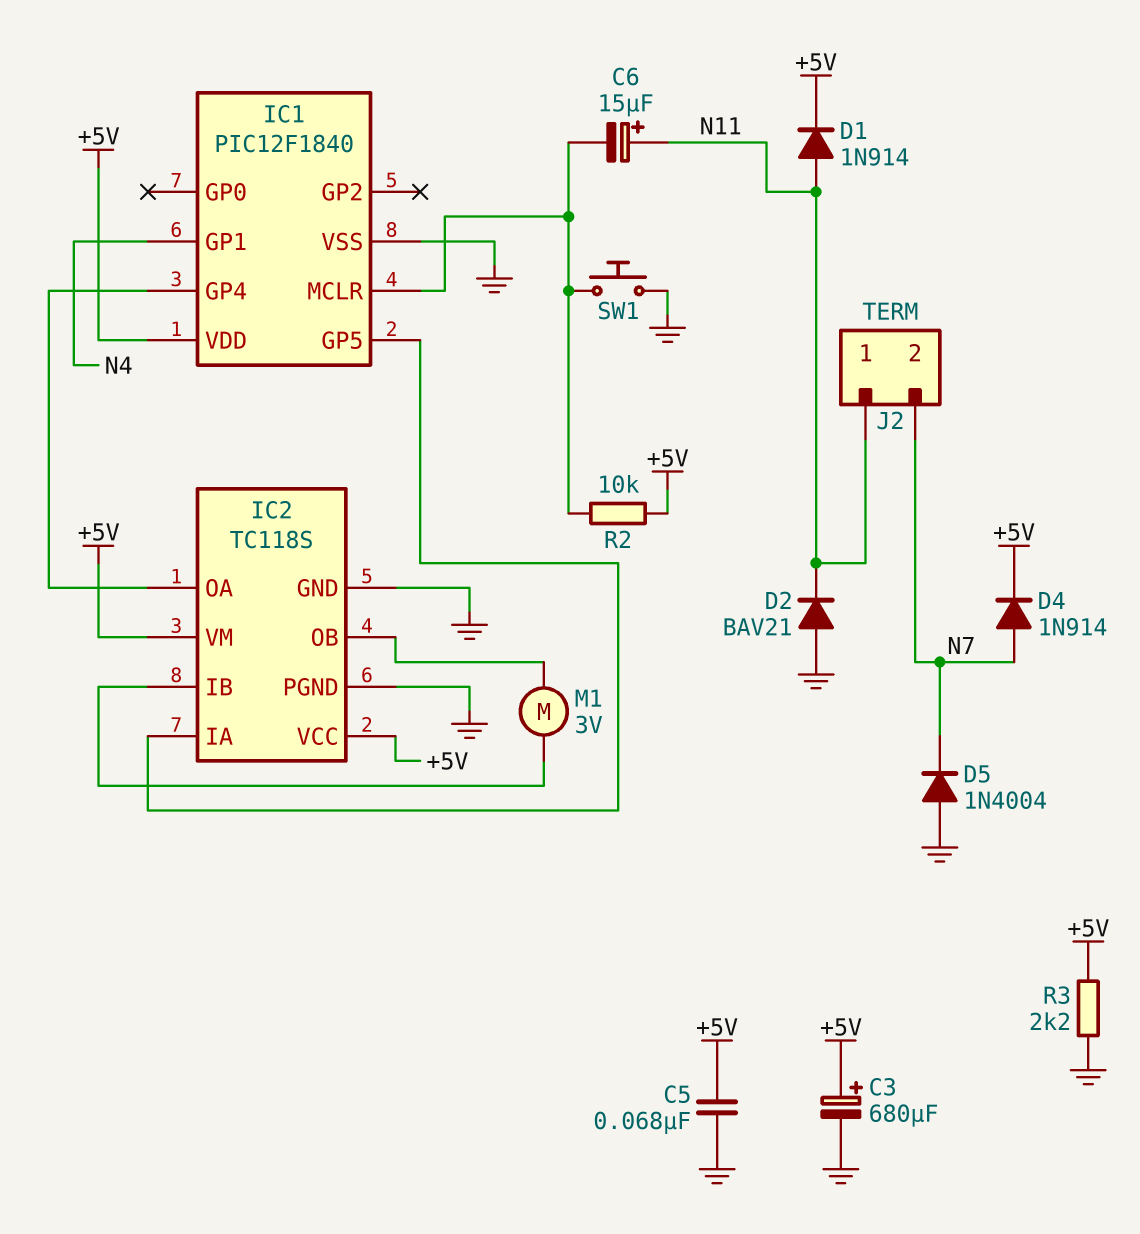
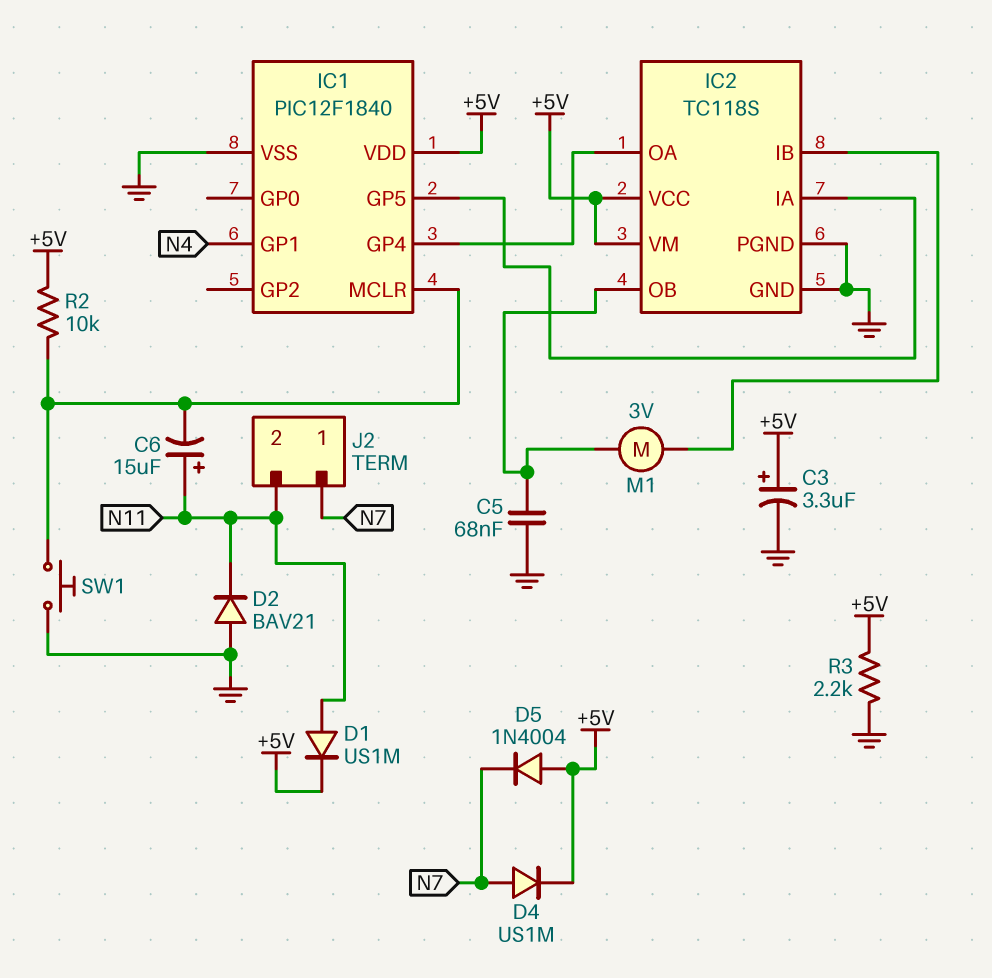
C3: 680uF (plus +5V, minus GND) -> 3.3uF (plus +5V, minus GND)
C5: 68nF (+5V, GND) -> 68nF (GND, IC2/OB)
D1: diode 1N914 (A N11, K +5V) -> diode US1M (A N11, K +5V)
D4: diode 1N914 (A N7, K +5V) -> diode US1M (A N7, K +5V)
D5: diode 1N4004 (A GND, K N7) -> diode 1N4004 (A +5V, K N7)
J2 pin 1: N11 -> N7
J2 pin 2: N7 -> N11

